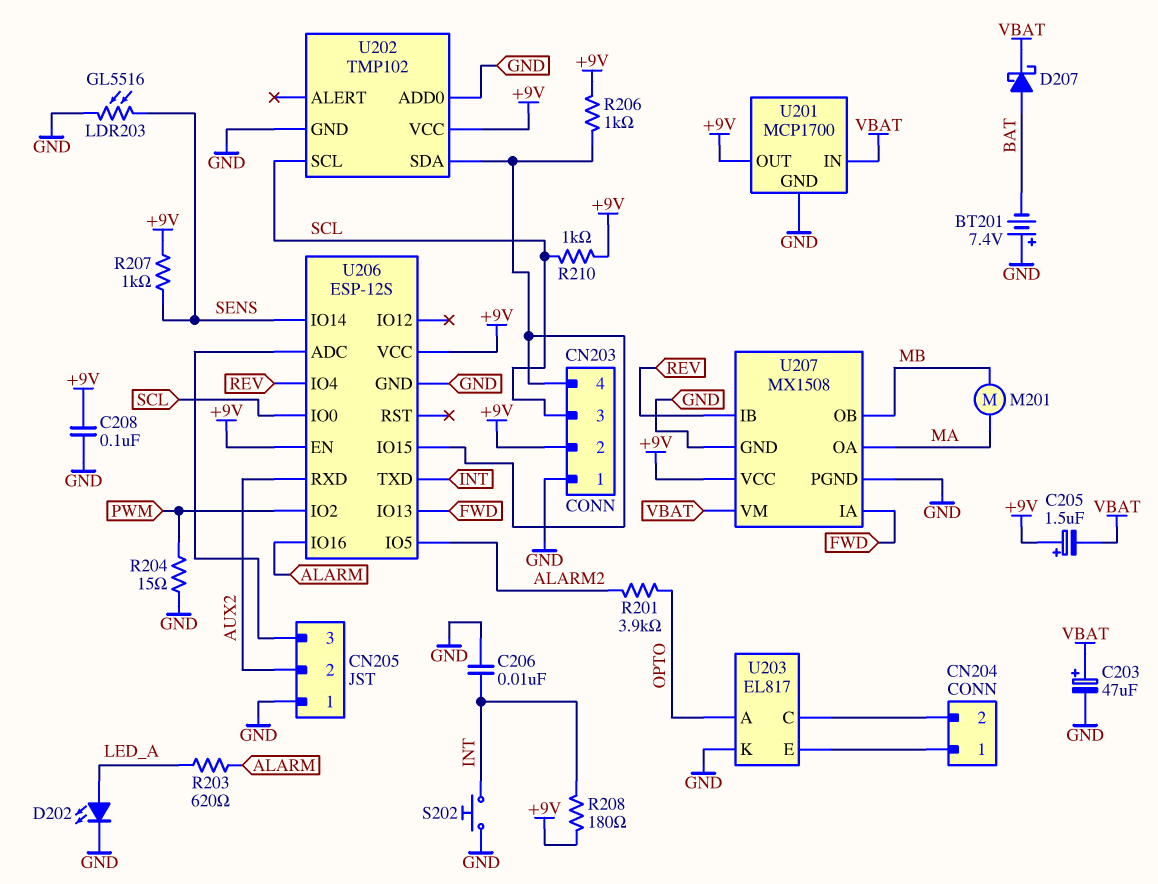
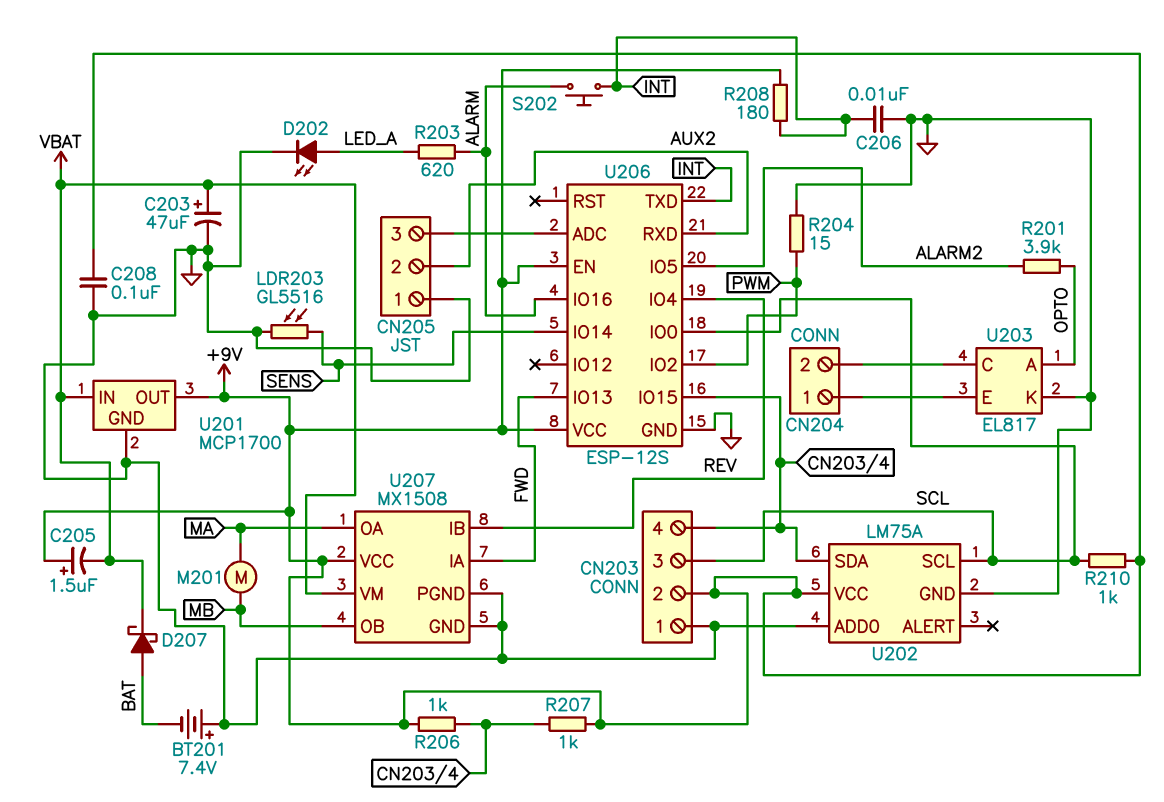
R207: 1k (+9V, SENS) -> 1k (+9V, CN203/4)
S202: button (GND, INT) -> button (ALARM, INT)
U202: TMP102 -> LM75A

